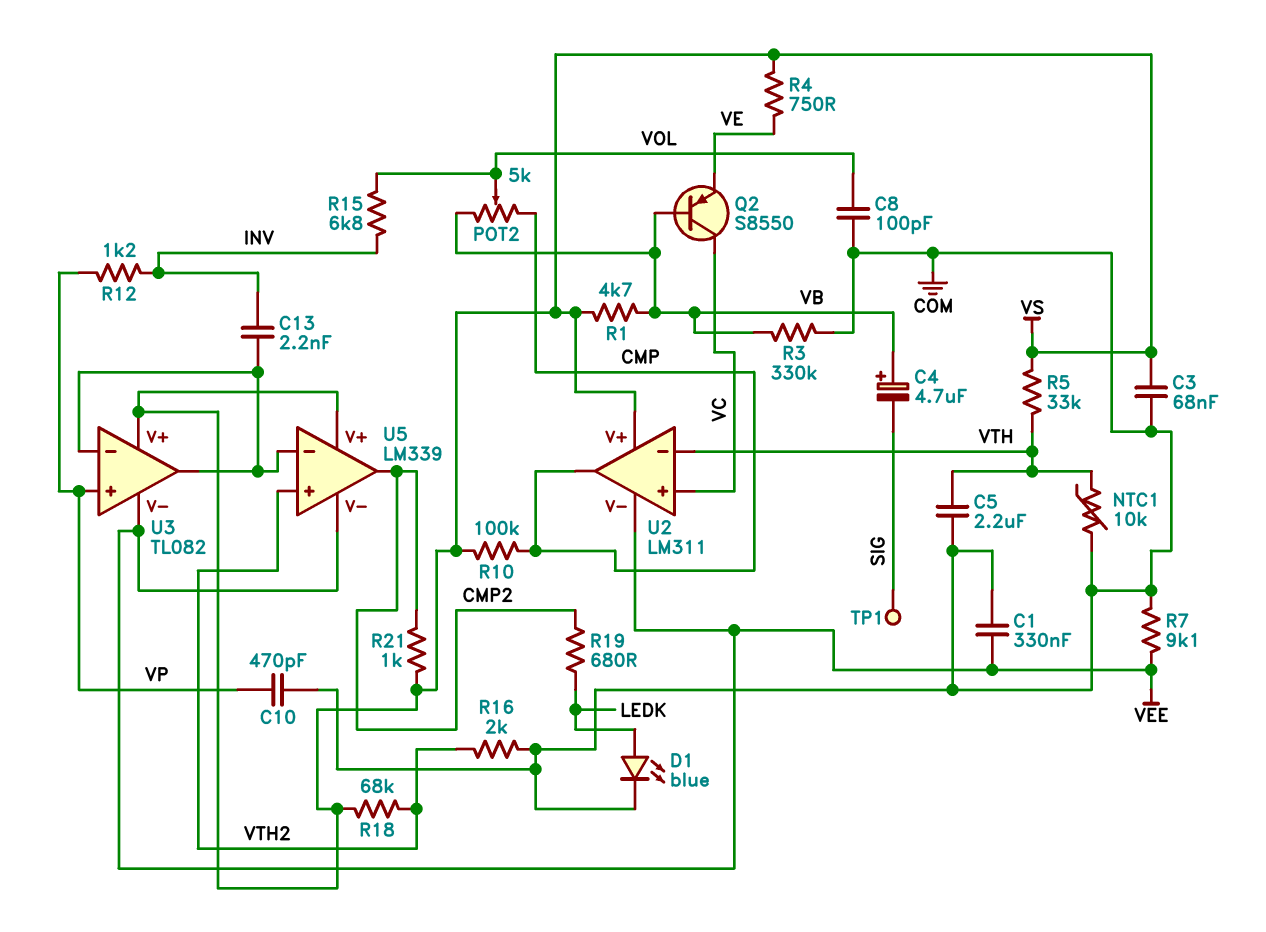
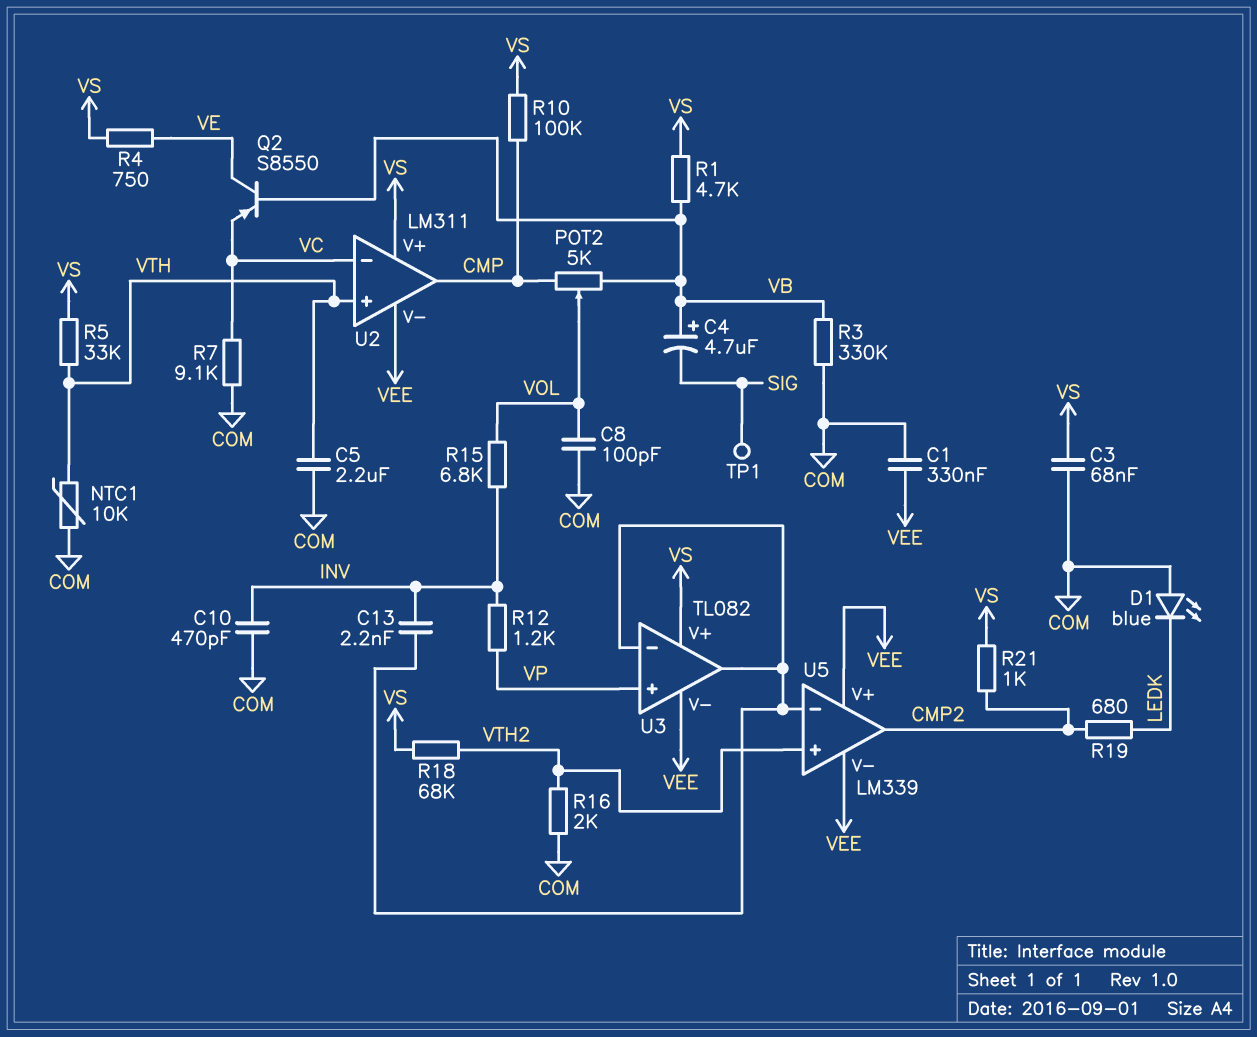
C10: 470pF (COM, VP) -> 470pF (COM, INV)
D1: LED blue (A LEDK, K COM) -> LED blue (A COM, K LEDK)
Q2: PNP S8550 (B VB, C VC, E VE) -> PNP S8550 (B VB, C VE, E VC)
R7: 9.1k (COM, VEE) -> 9.1k (COM, VC)
U2 pin in+: VC -> VTH
U2 pin in-: VTH -> VC
U5 pin V+: VS -> VEE

